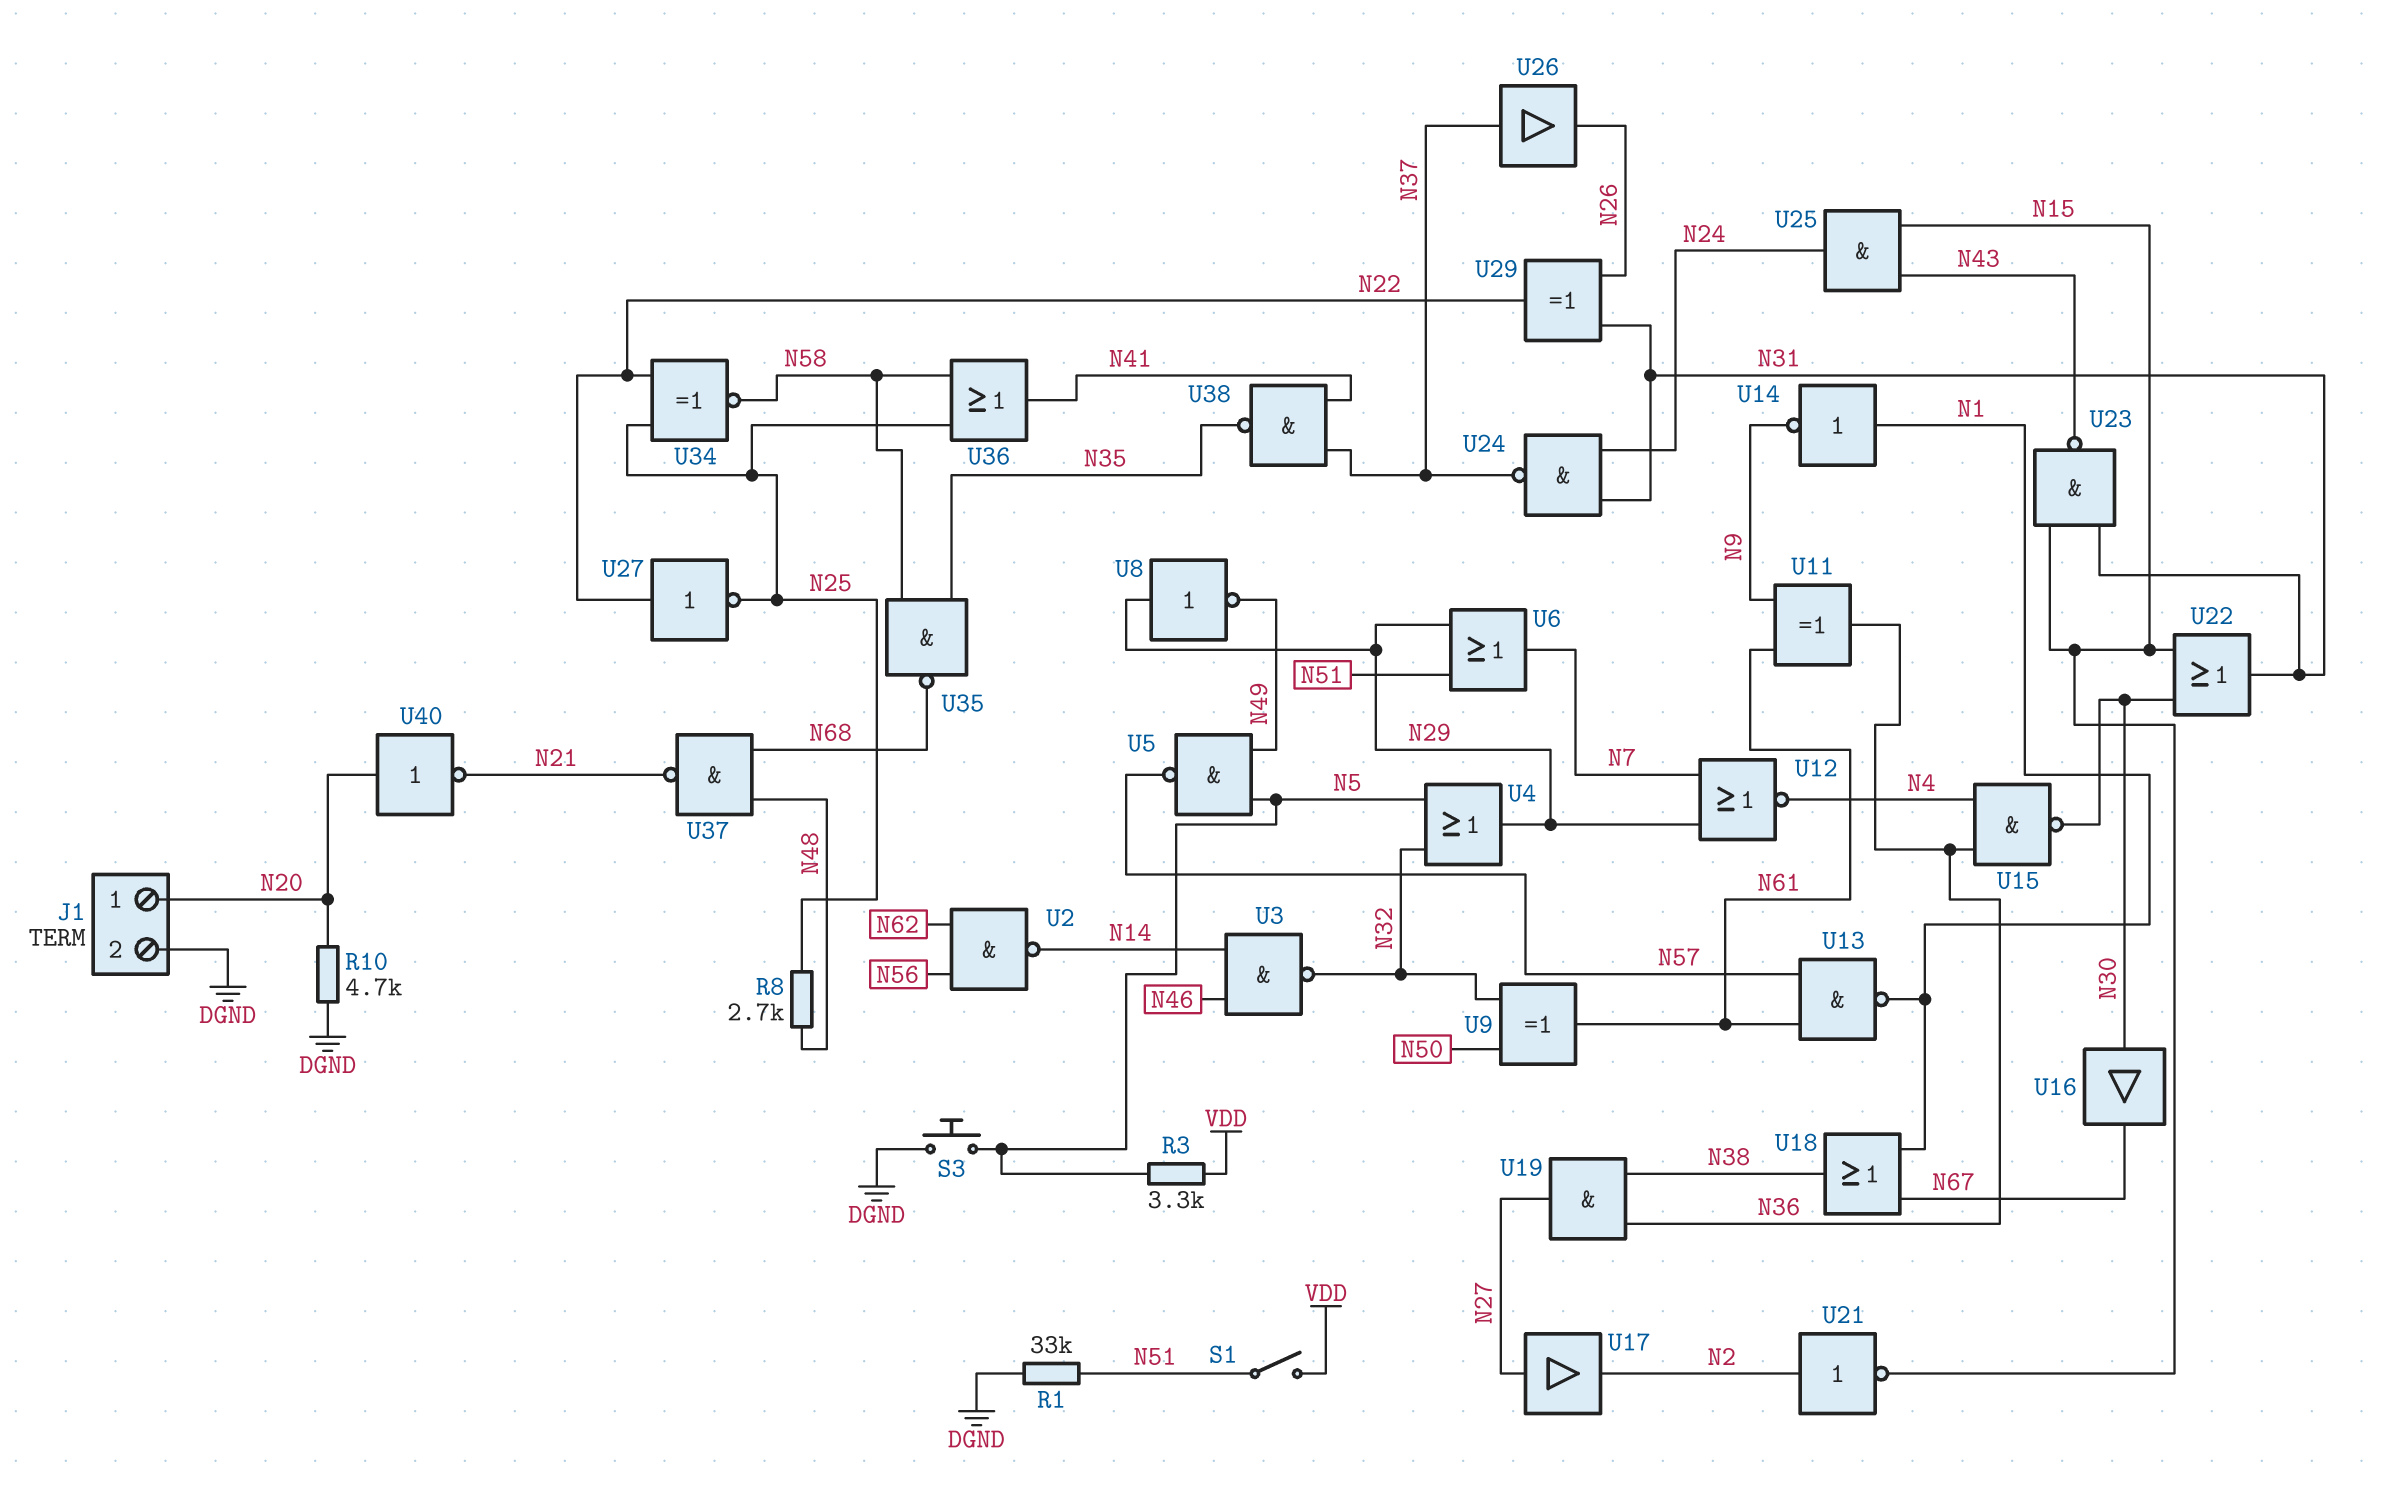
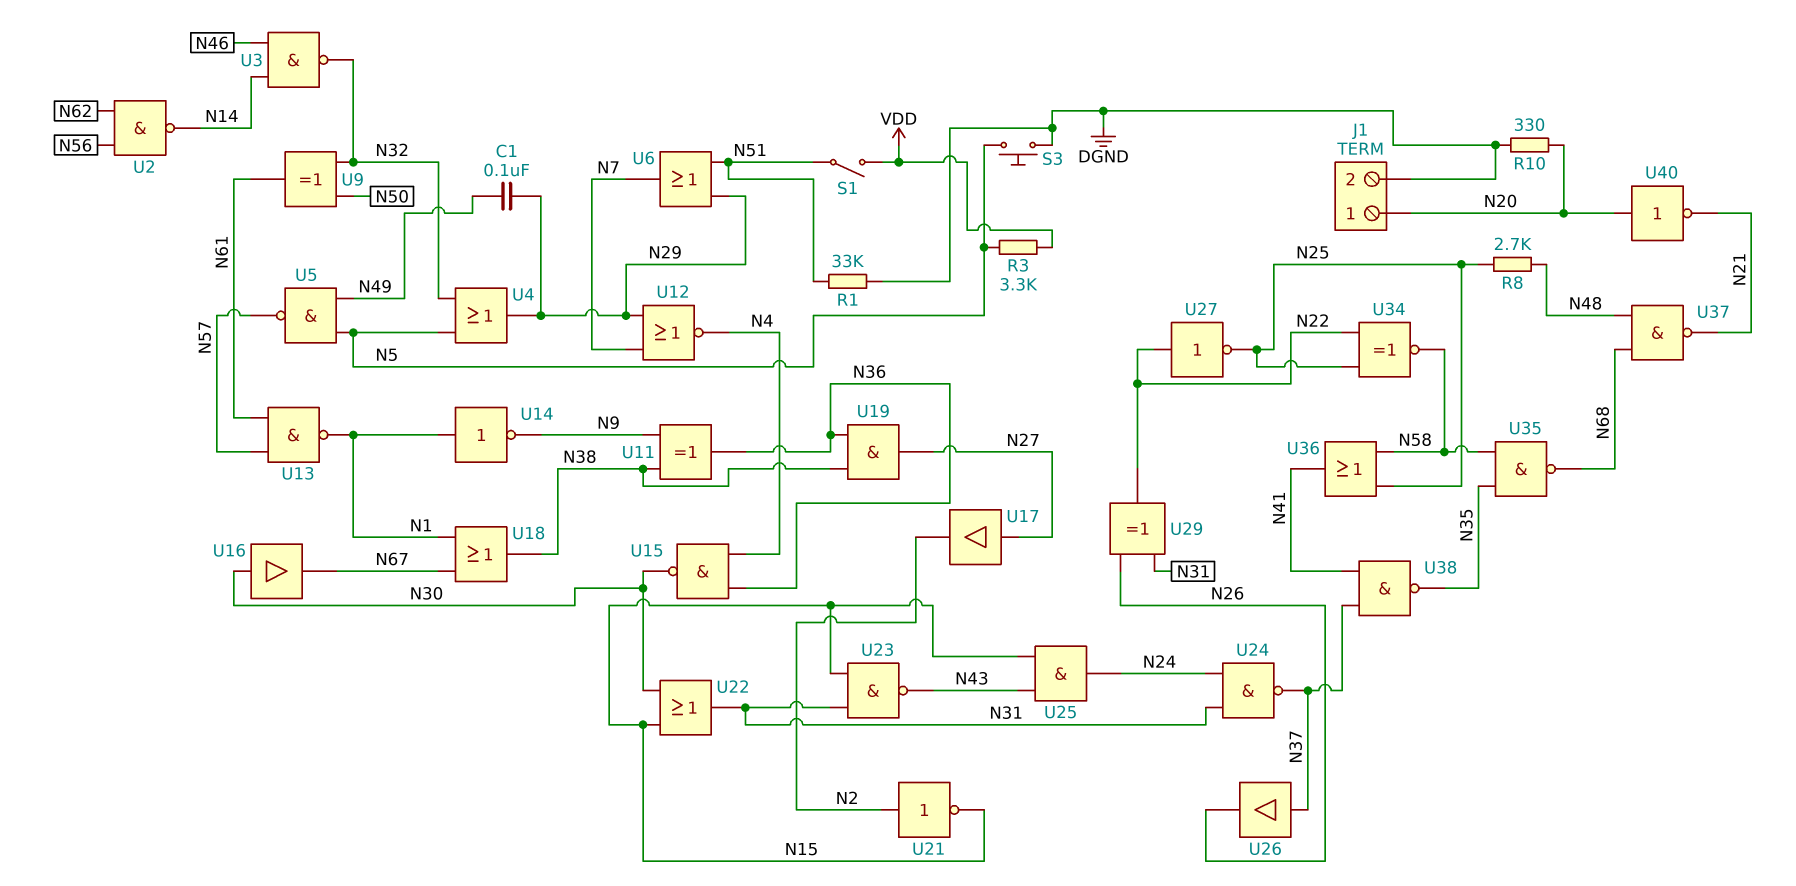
C1: none -> 100nF (N29, N49)
R10: 4.7k (DGND, N20) -> 330 (DGND, N20)
U8: NOT (in N29, out N49) -> none
U11: XOR (in N9, in N61, out N36) -> XOR (in N9, in N38, out N36)

